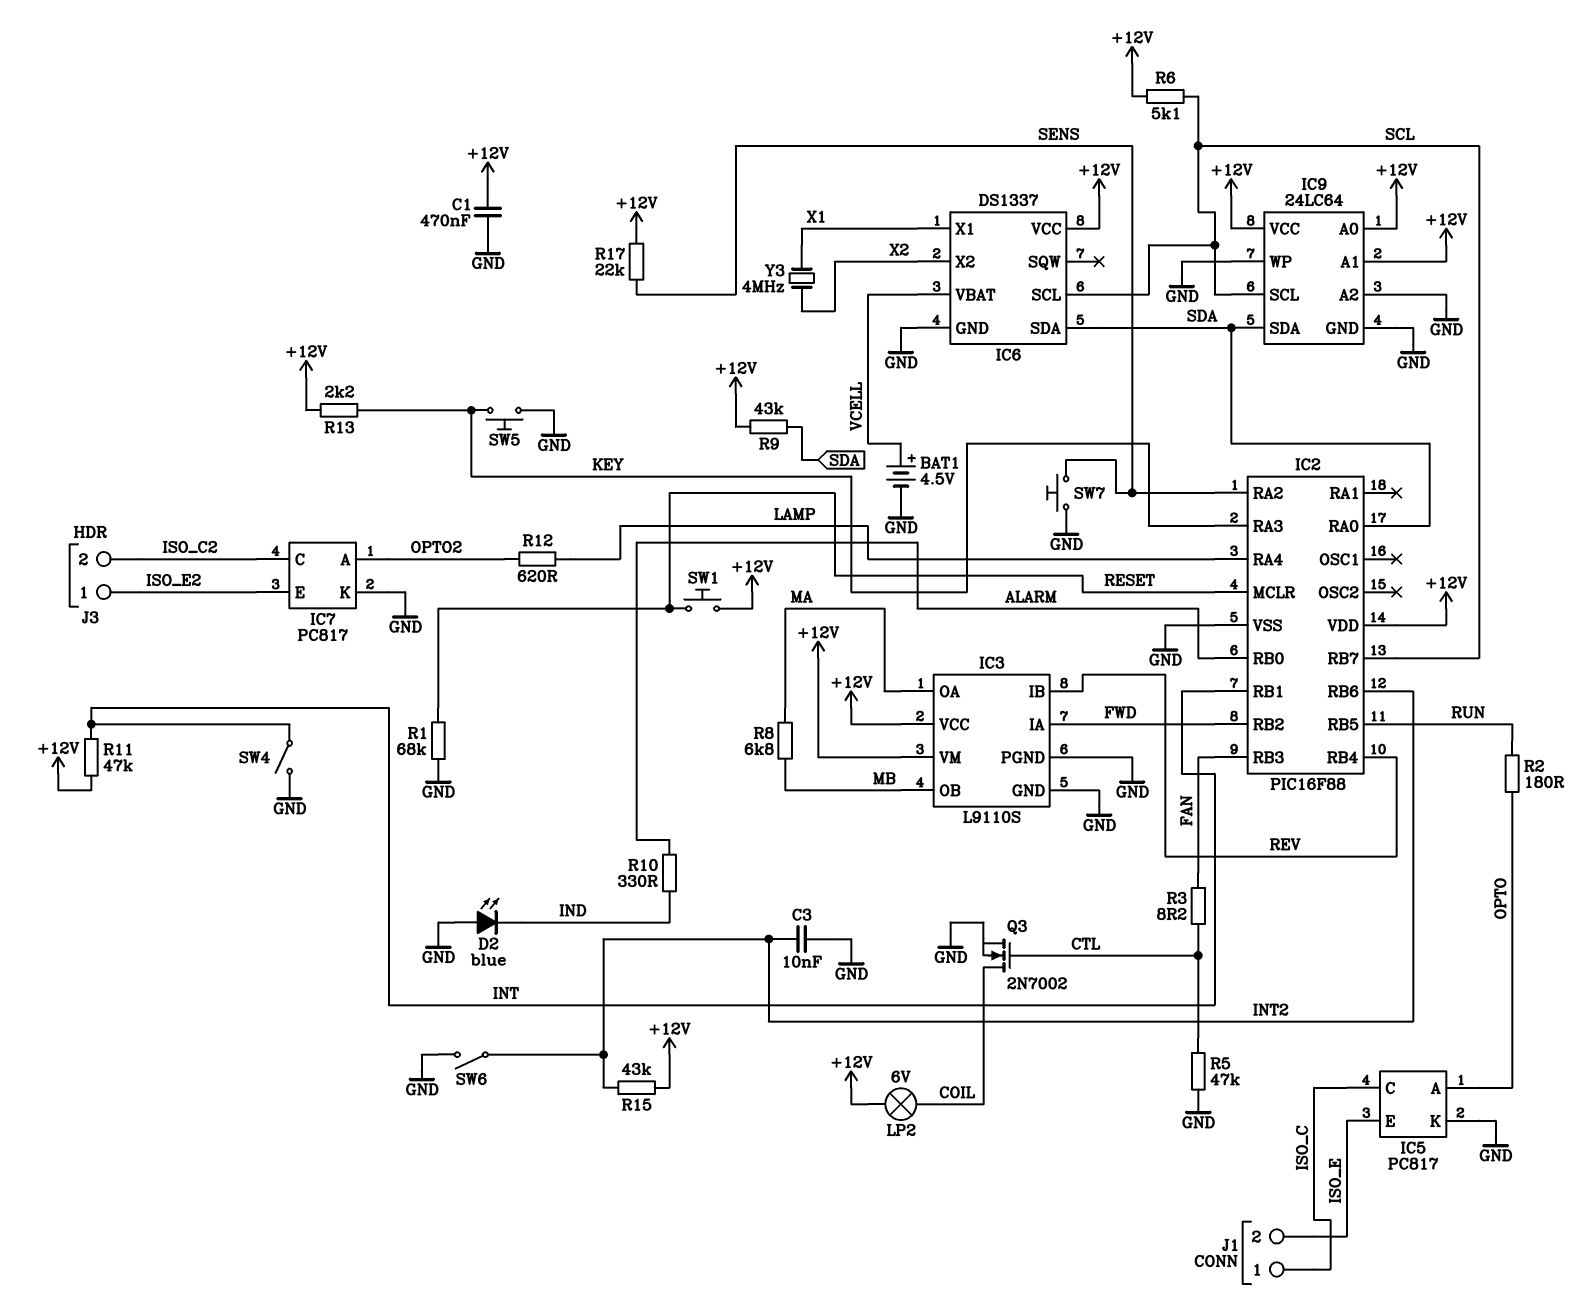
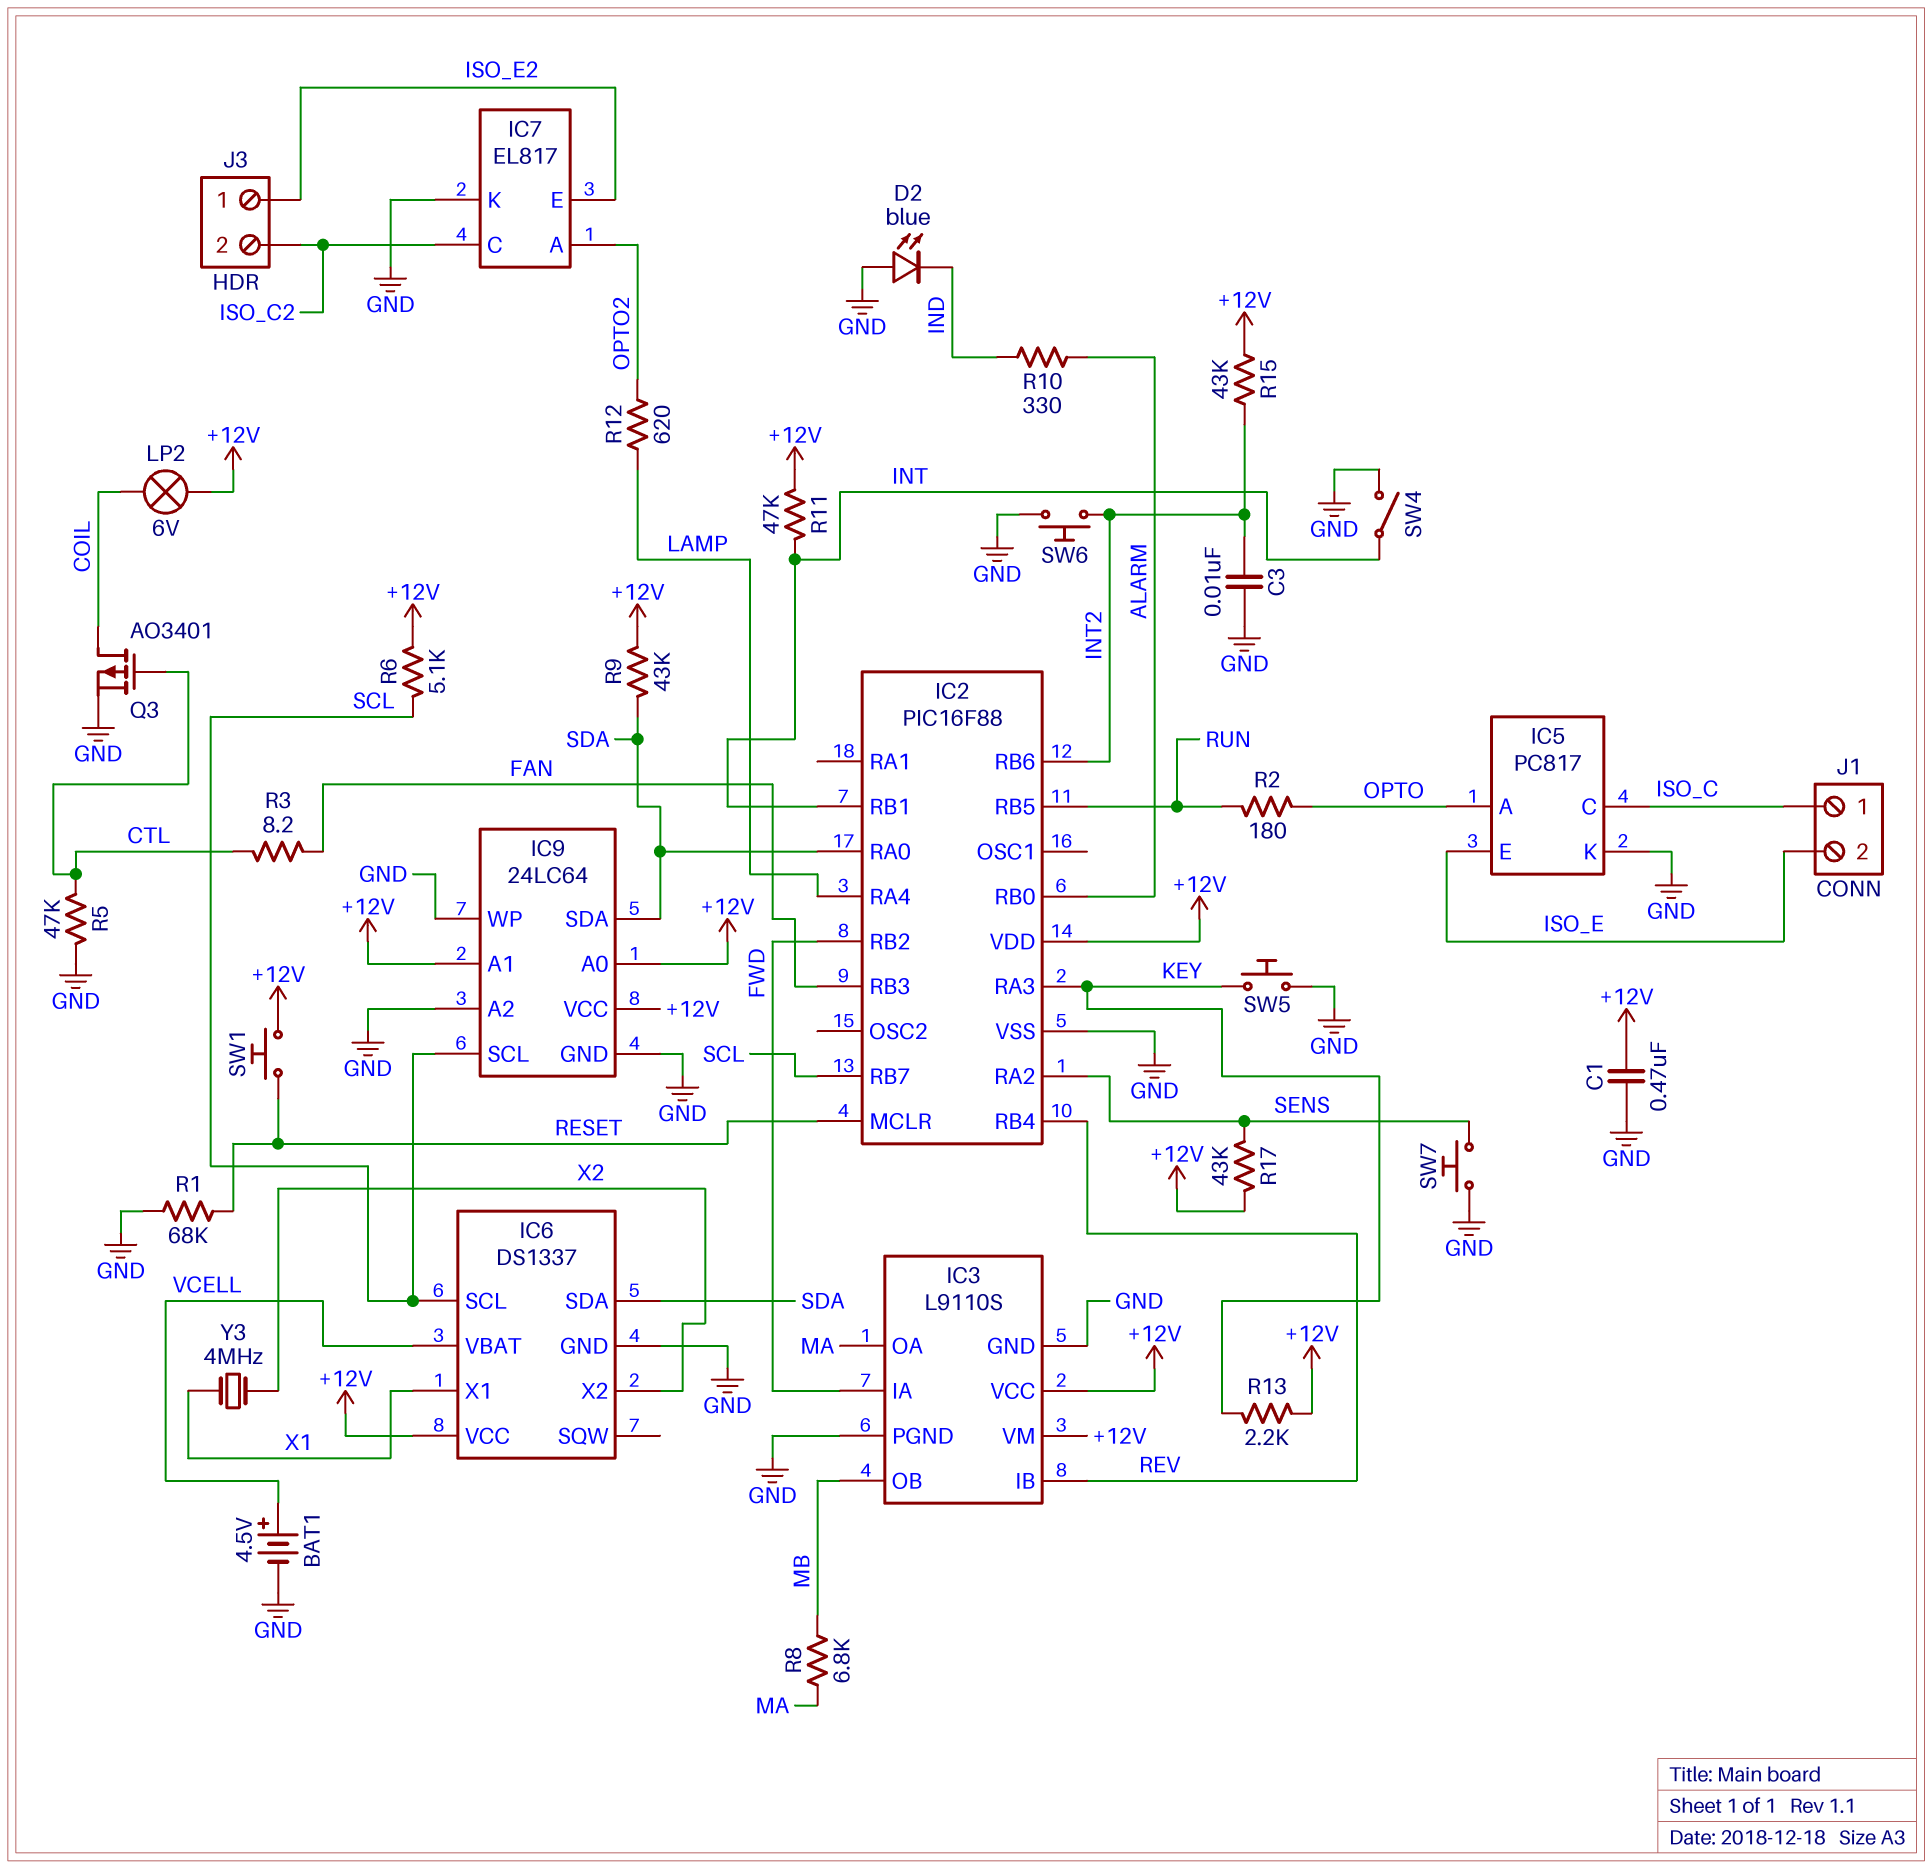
IC7: PC817 -> EL817
Q3: NMOS 2N7002 (G CTL, D COIL, S GND) -> PMOS AO3401 (G CTL, D COIL, S GND)
R17: 22k (+12V, SENS) -> 43k (+12V, SENS)
SW6: switch (GND, INT2) -> button (GND, INT2)

